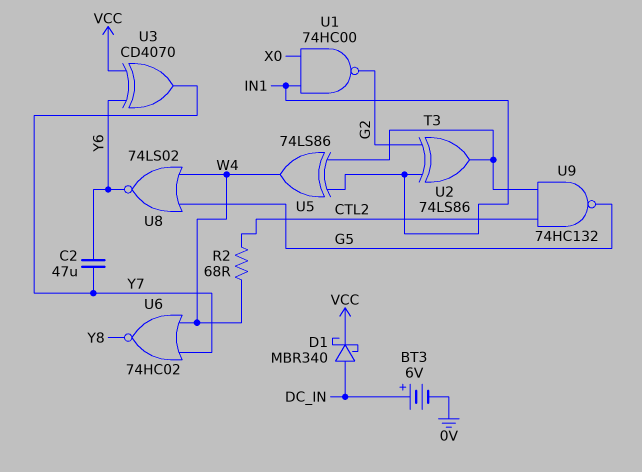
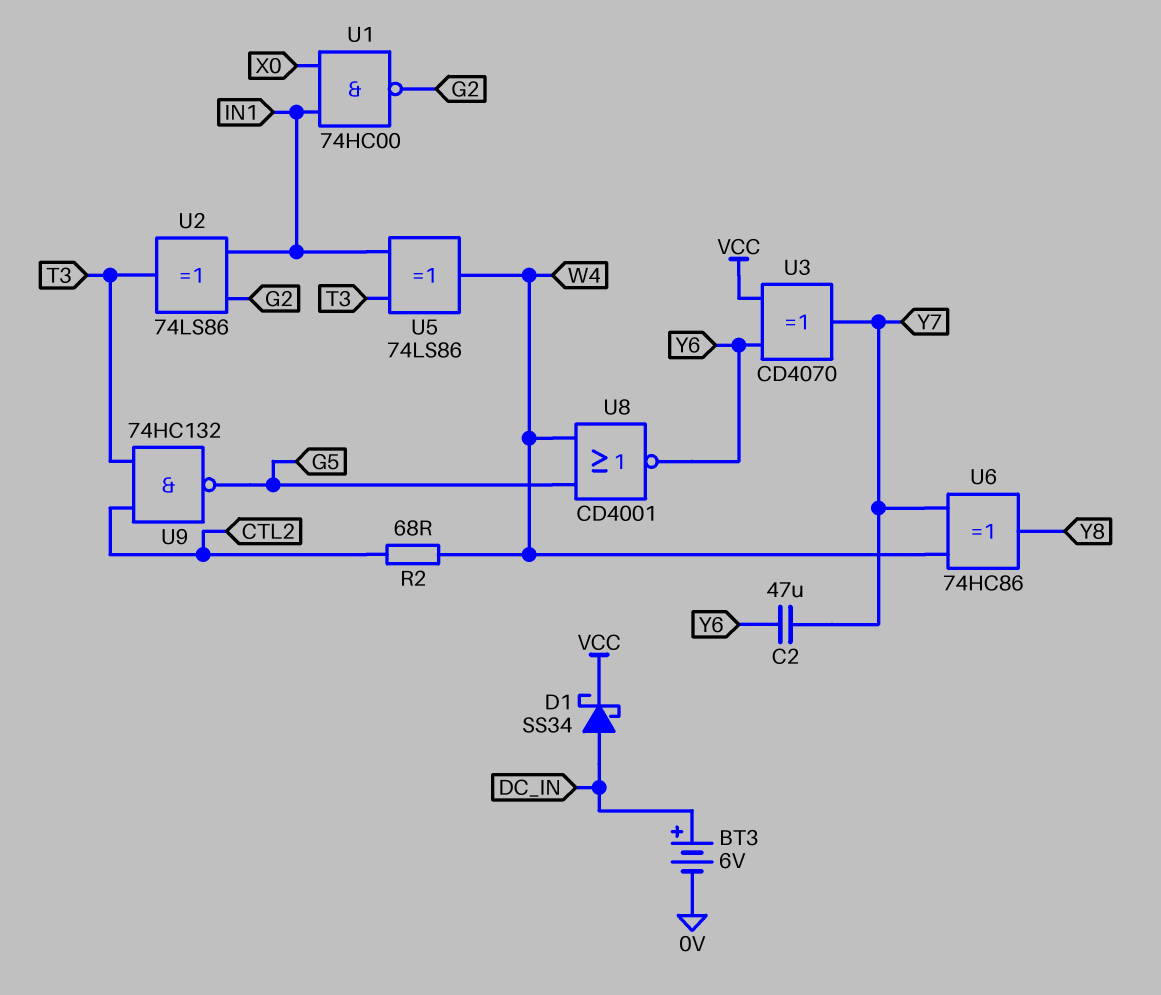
D1: schottky MBR340 (A DC_IN, K VCC) -> schottky SS34 (A DC_IN, K VCC)
U6: NOR 74HC02 (in W4, in Y7, out Y8) -> XOR 74HC86 (in W4, in Y7, out Y8)
U8: NOR 74LS02 (in G5, in W4, out Y6) -> NOR CD4001 (in G5, in W4, out Y6)

